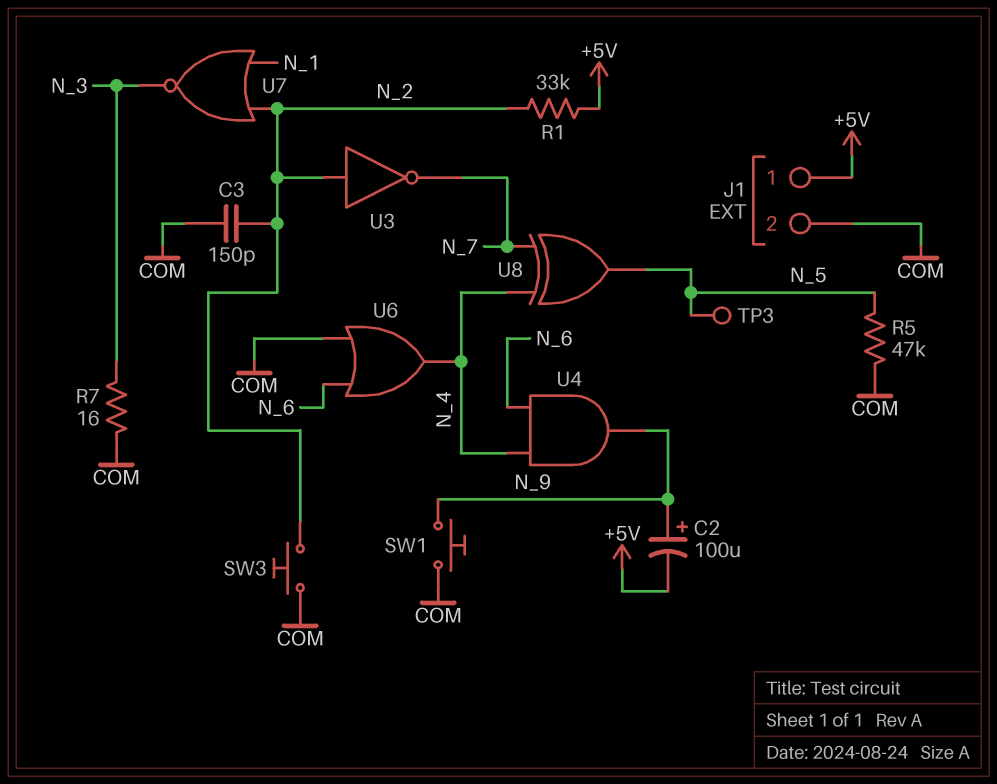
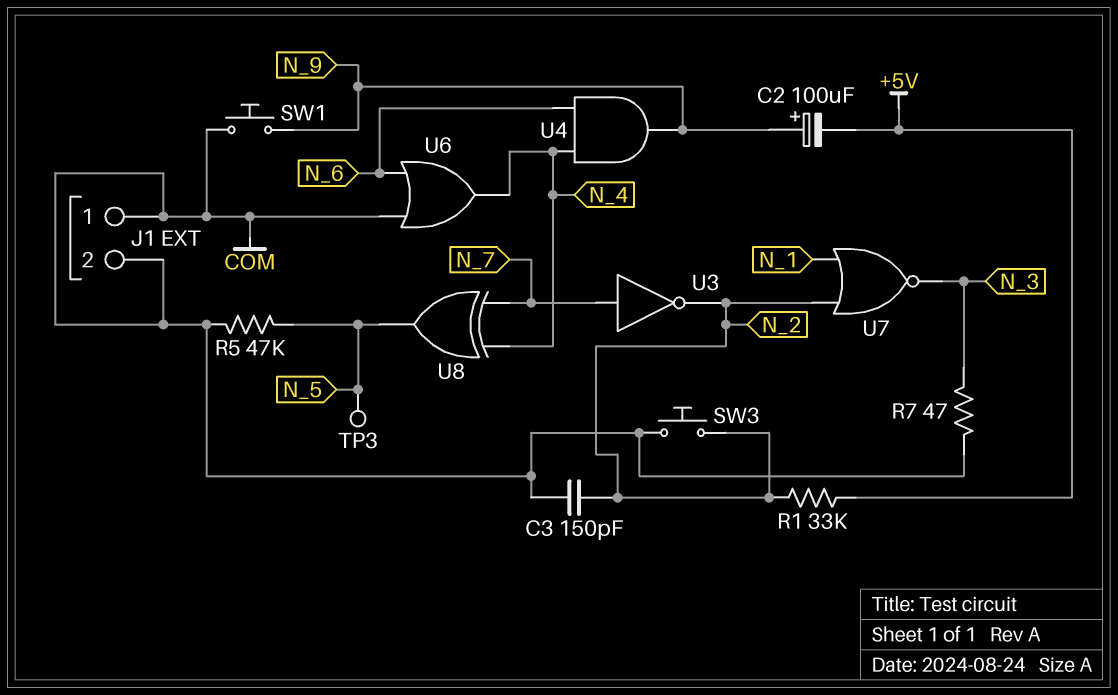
J1 pin 1: +5V -> COM
R7: 16 (COM, N_3) -> 47 (COM, N_3)
U3: NOT (in N_2, out N_7) -> NOT (in N_7, out N_2)

